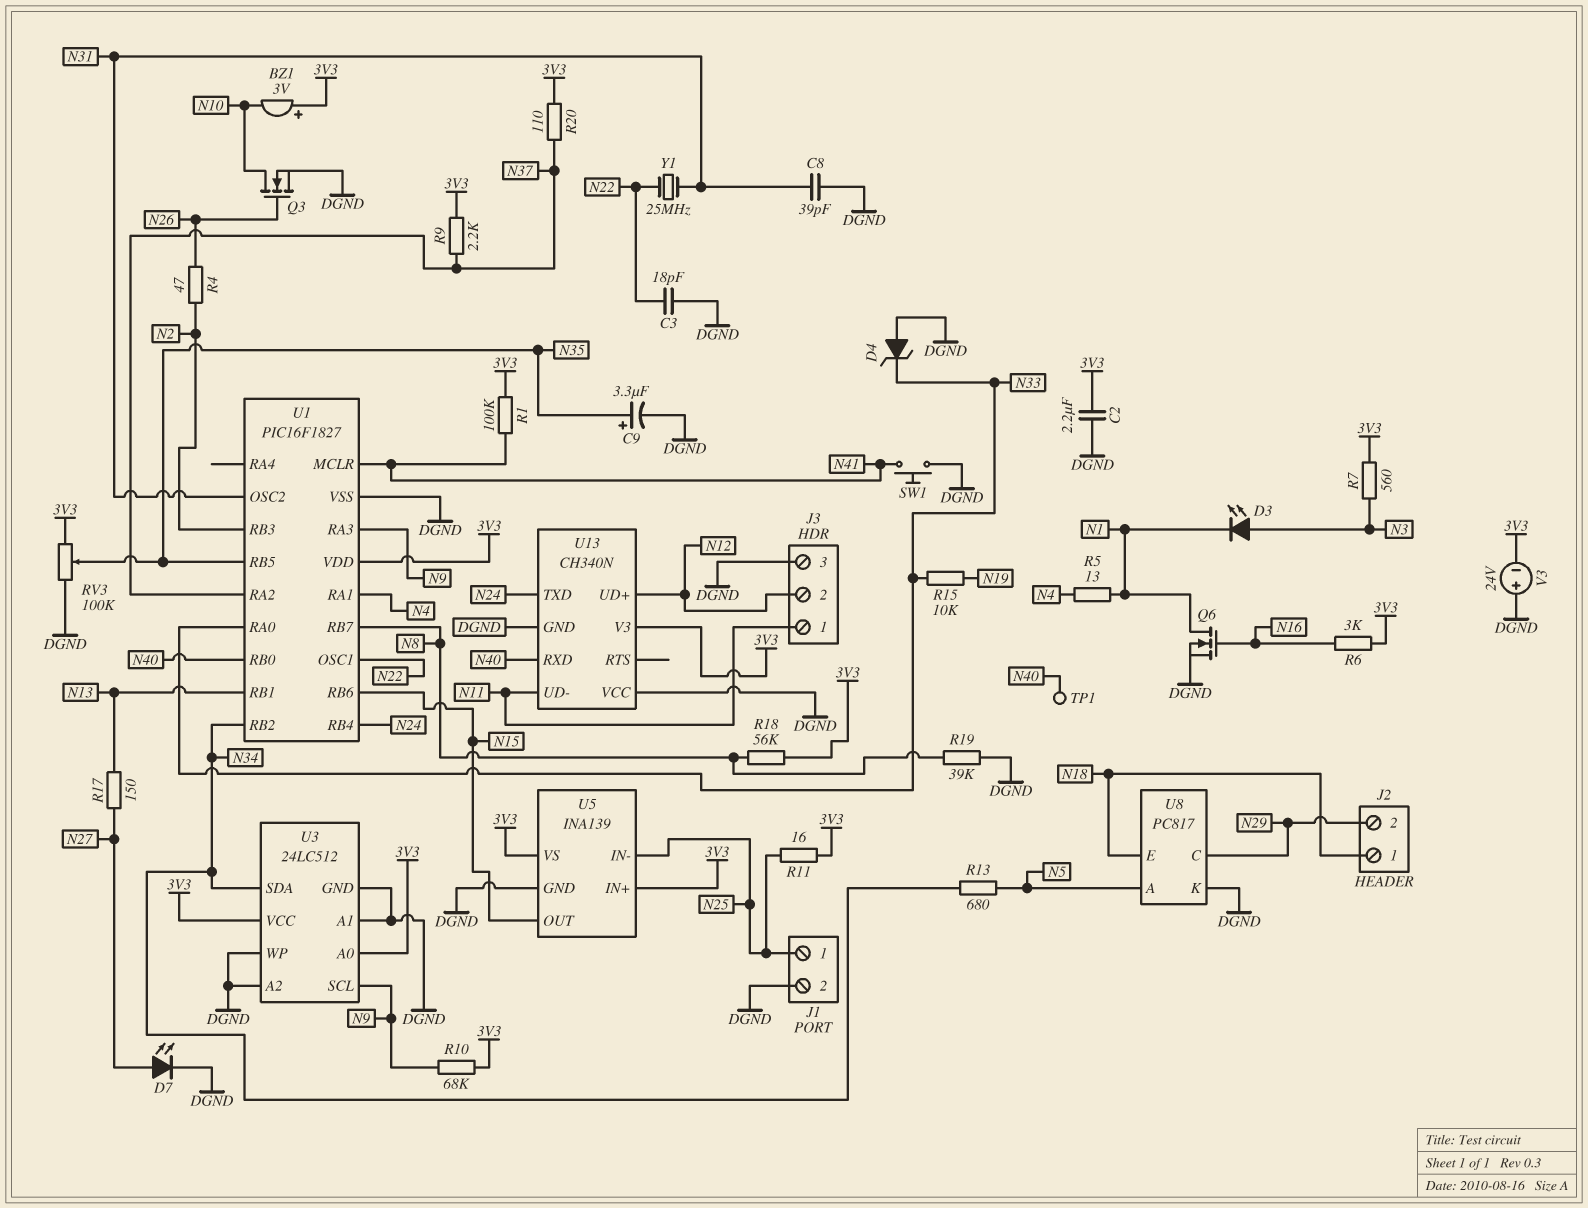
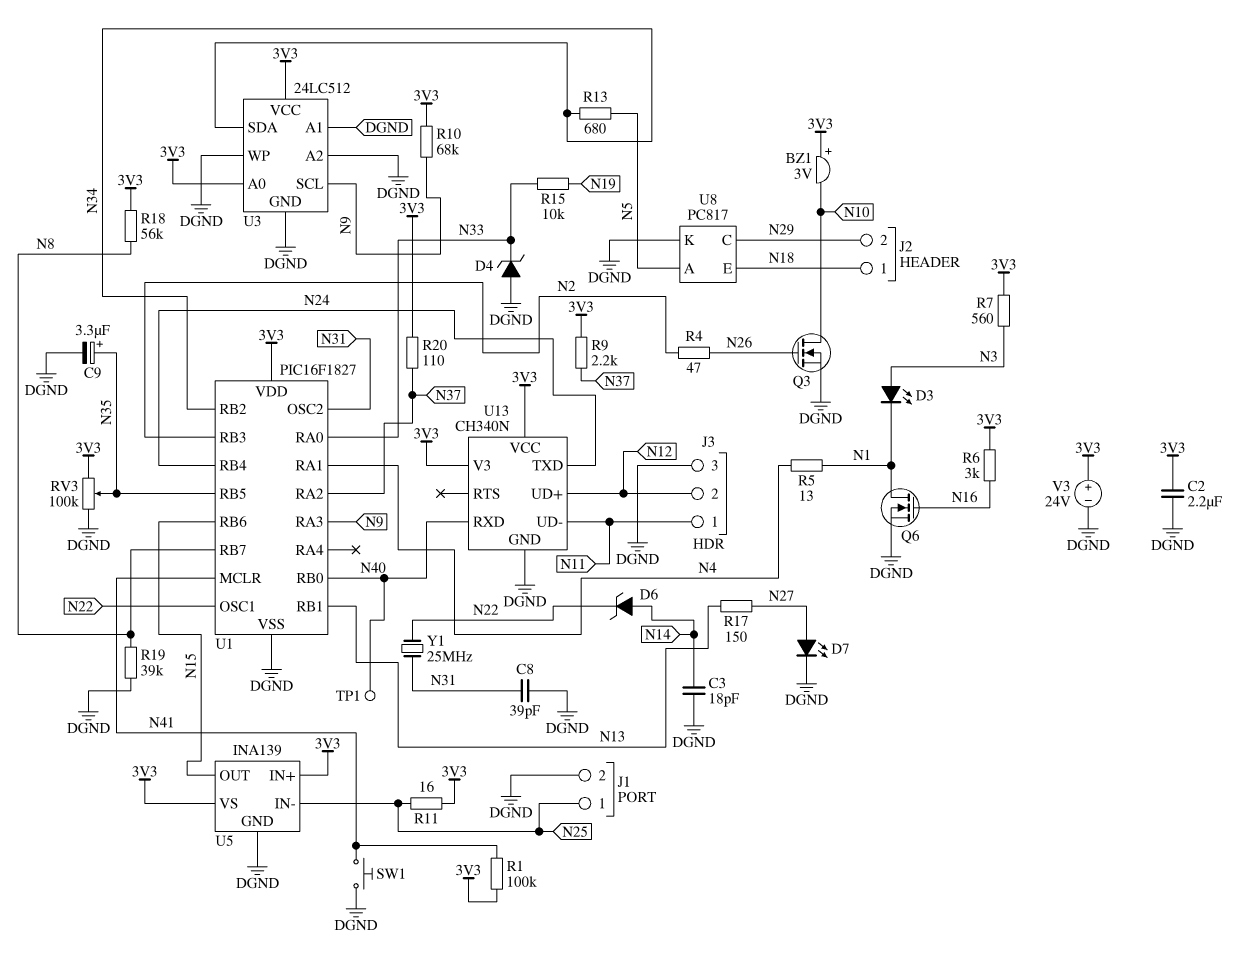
C3: 18pF (DGND, N22) -> 18pF (DGND, N14)
D6: none -> zener (A N14, K N22)
U13 pin VCC: DGND -> 3V3
V3: 24V (plus DGND, minus 3V3) -> 24V (plus 3V3, minus DGND)

